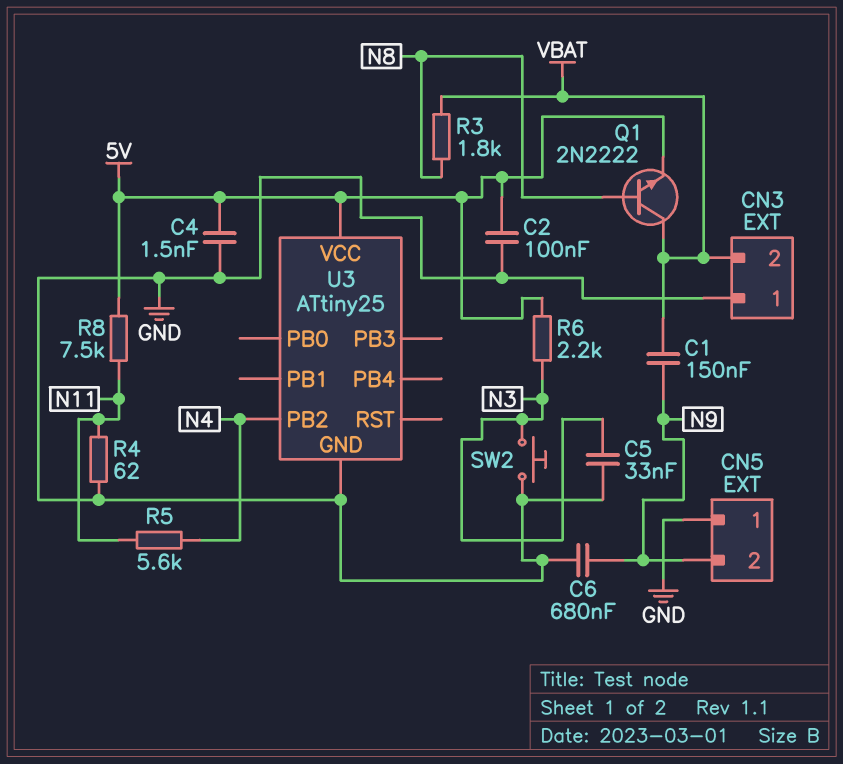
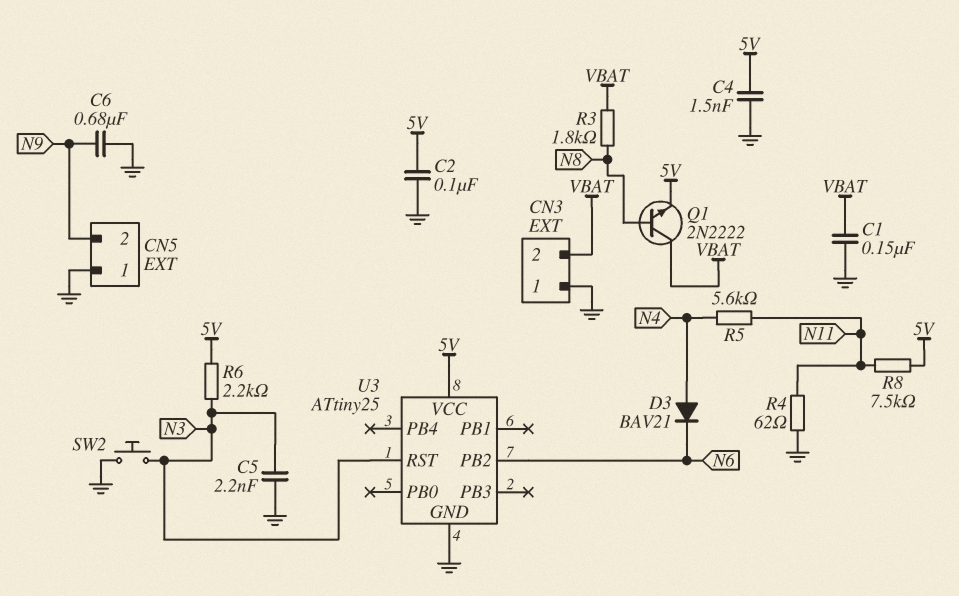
C1: 150nF (N9, VBAT) -> 150nF (GND, VBAT)
C5: 33nF (GND, N3) -> 2.2nF (GND, N3)
D3: none -> diode BAV21 (A N4, K N6)
U3 pin PB2: N4 -> N6
U3 pin RST: none -> N3

